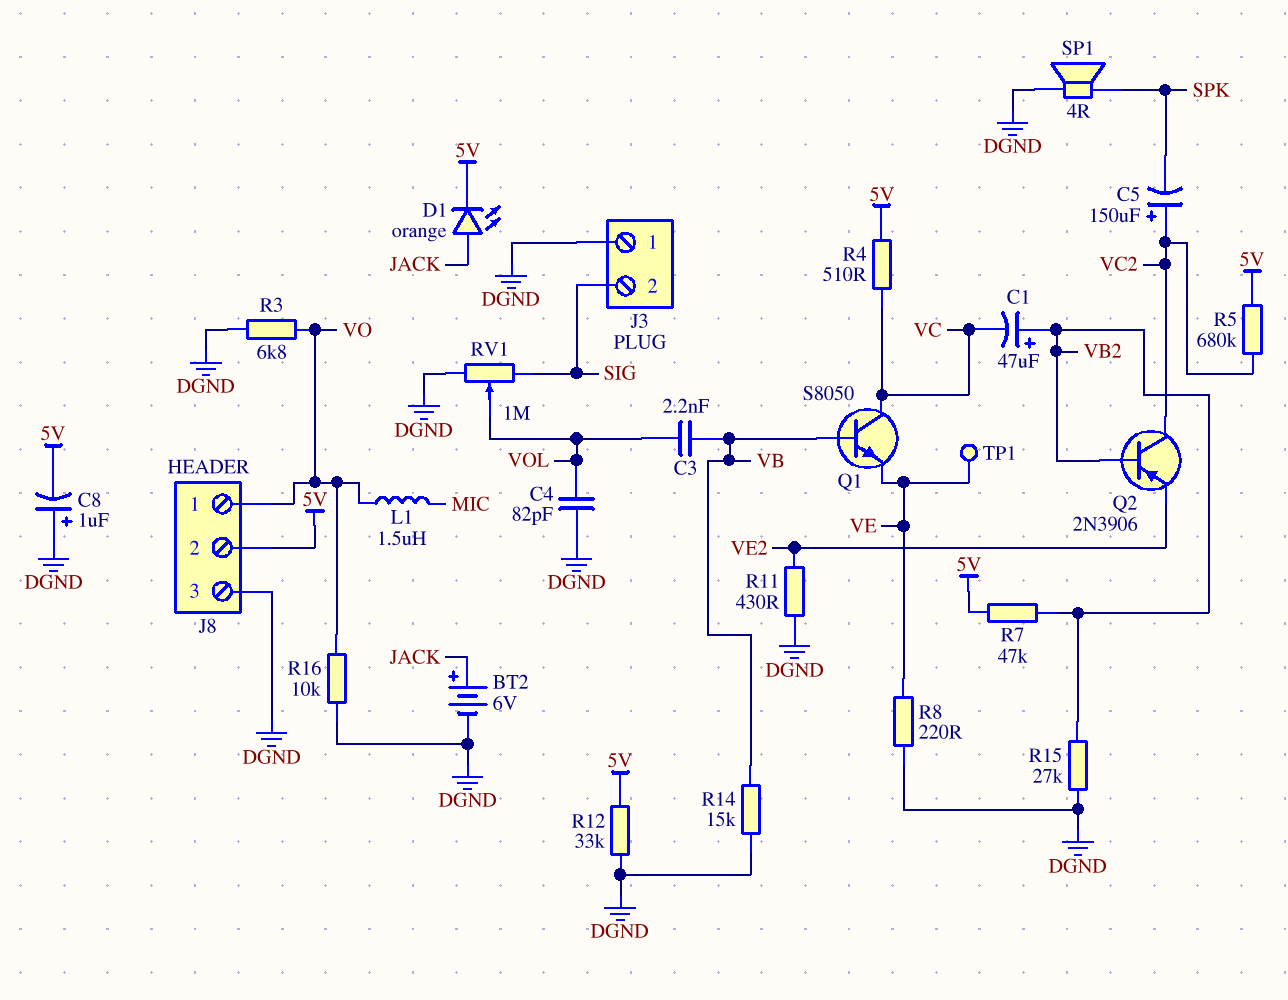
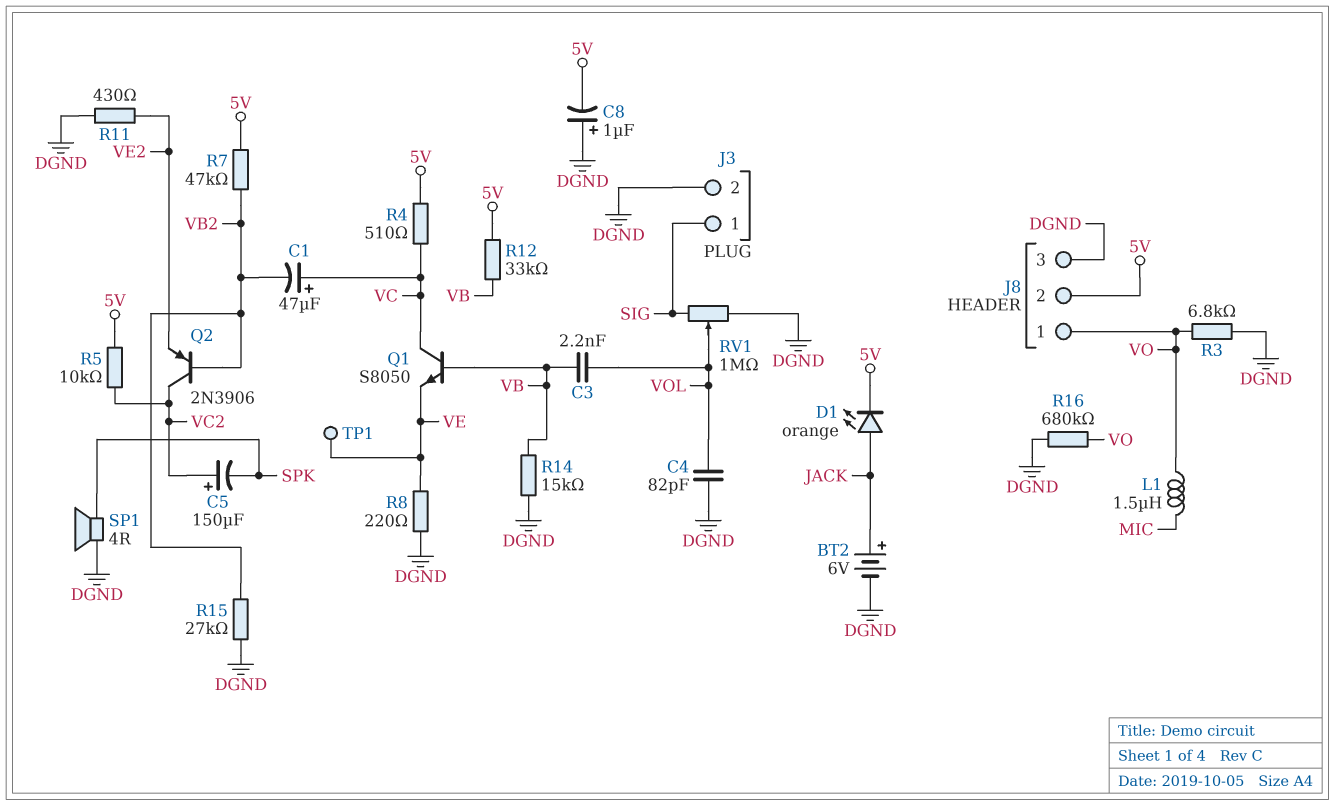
C1: 47uF (plus VB2, minus VC) -> 47uF (plus VC, minus VB2)
J3 pin 1: DGND -> SIG
J3 pin 2: SIG -> DGND
R5: 680k (5V, VC2) -> 10k (5V, VC2)
R12: 33k (5V, DGND) -> 33k (5V, VB)
R16: 10k (DGND, VO) -> 680k (DGND, VO)

